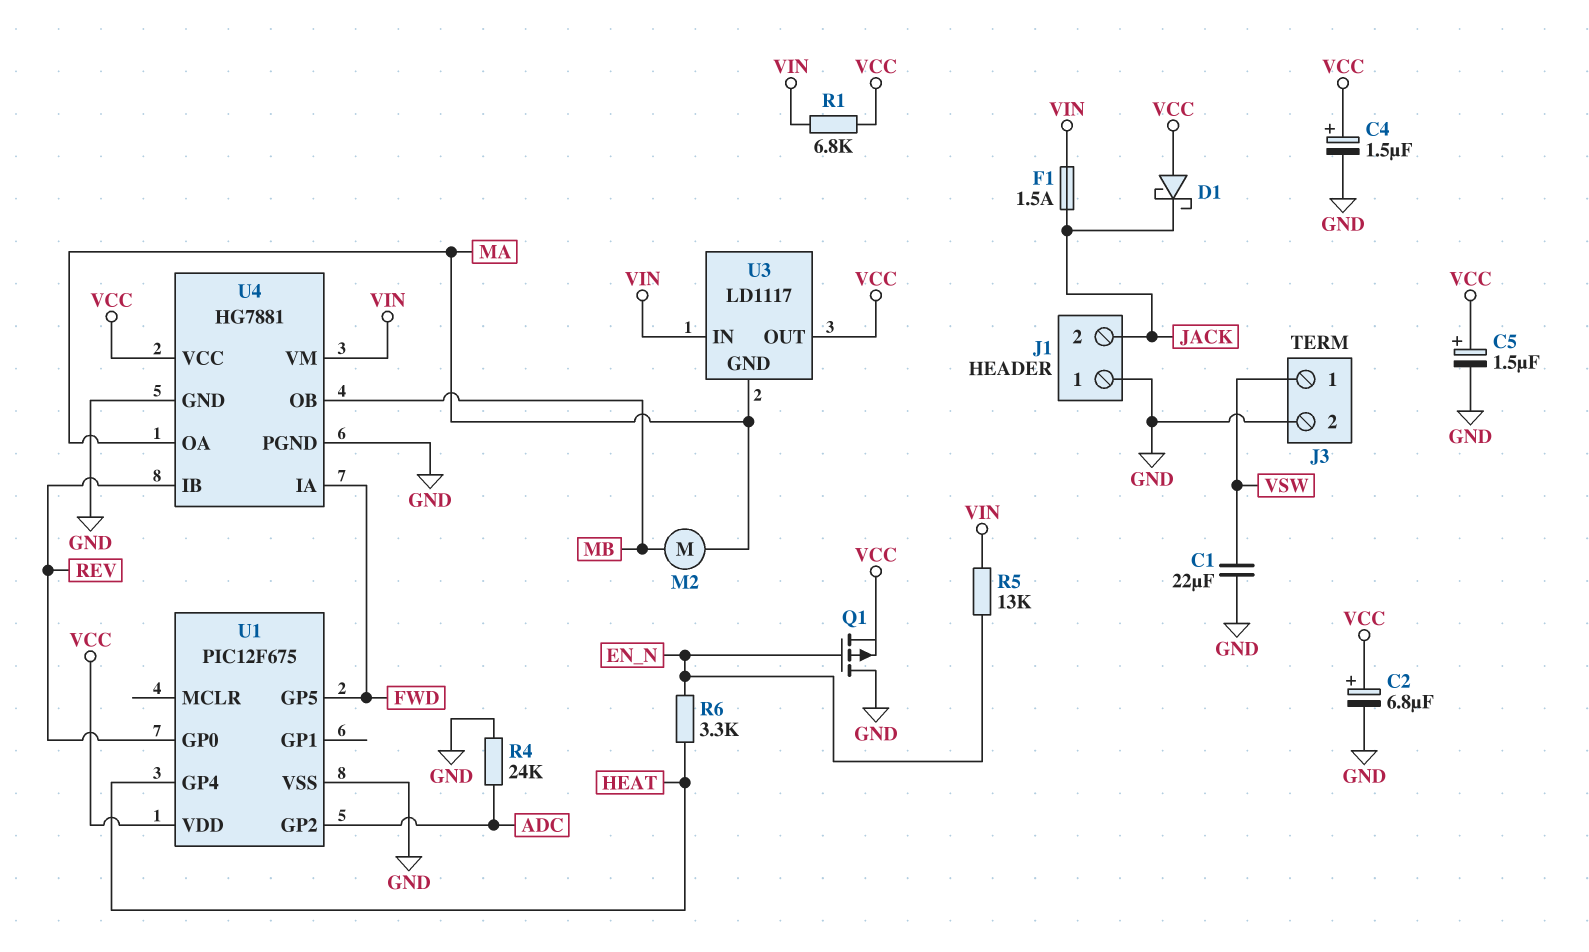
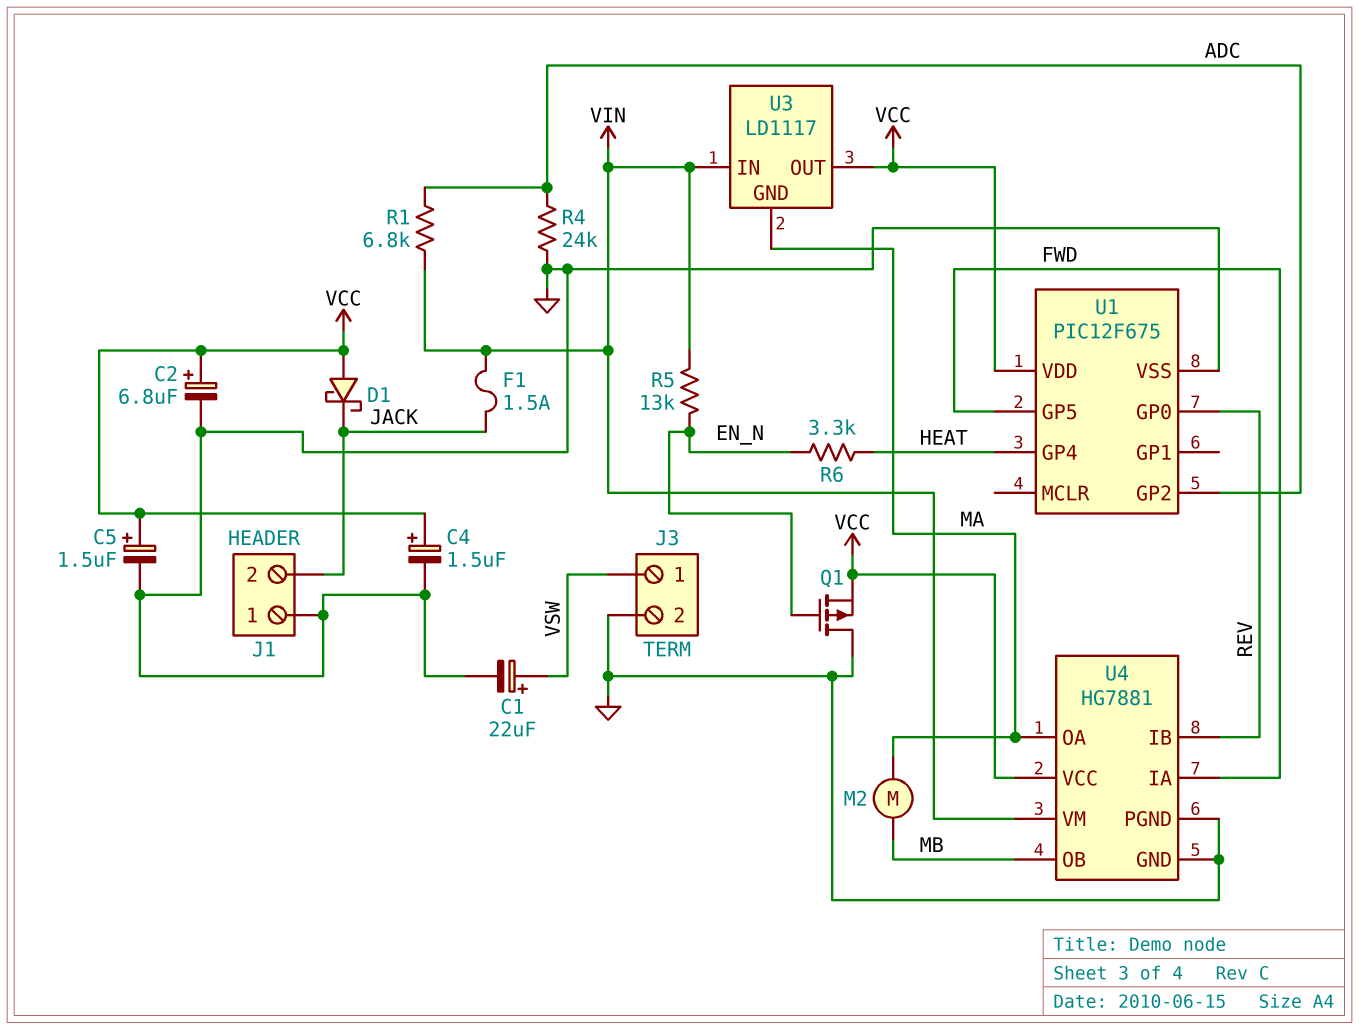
C1: 22uF (GND, VSW) -> 22uF (plus VSW, minus GND)
R1: 6.8k (VCC, VIN) -> 6.8k (ADC, VIN)

